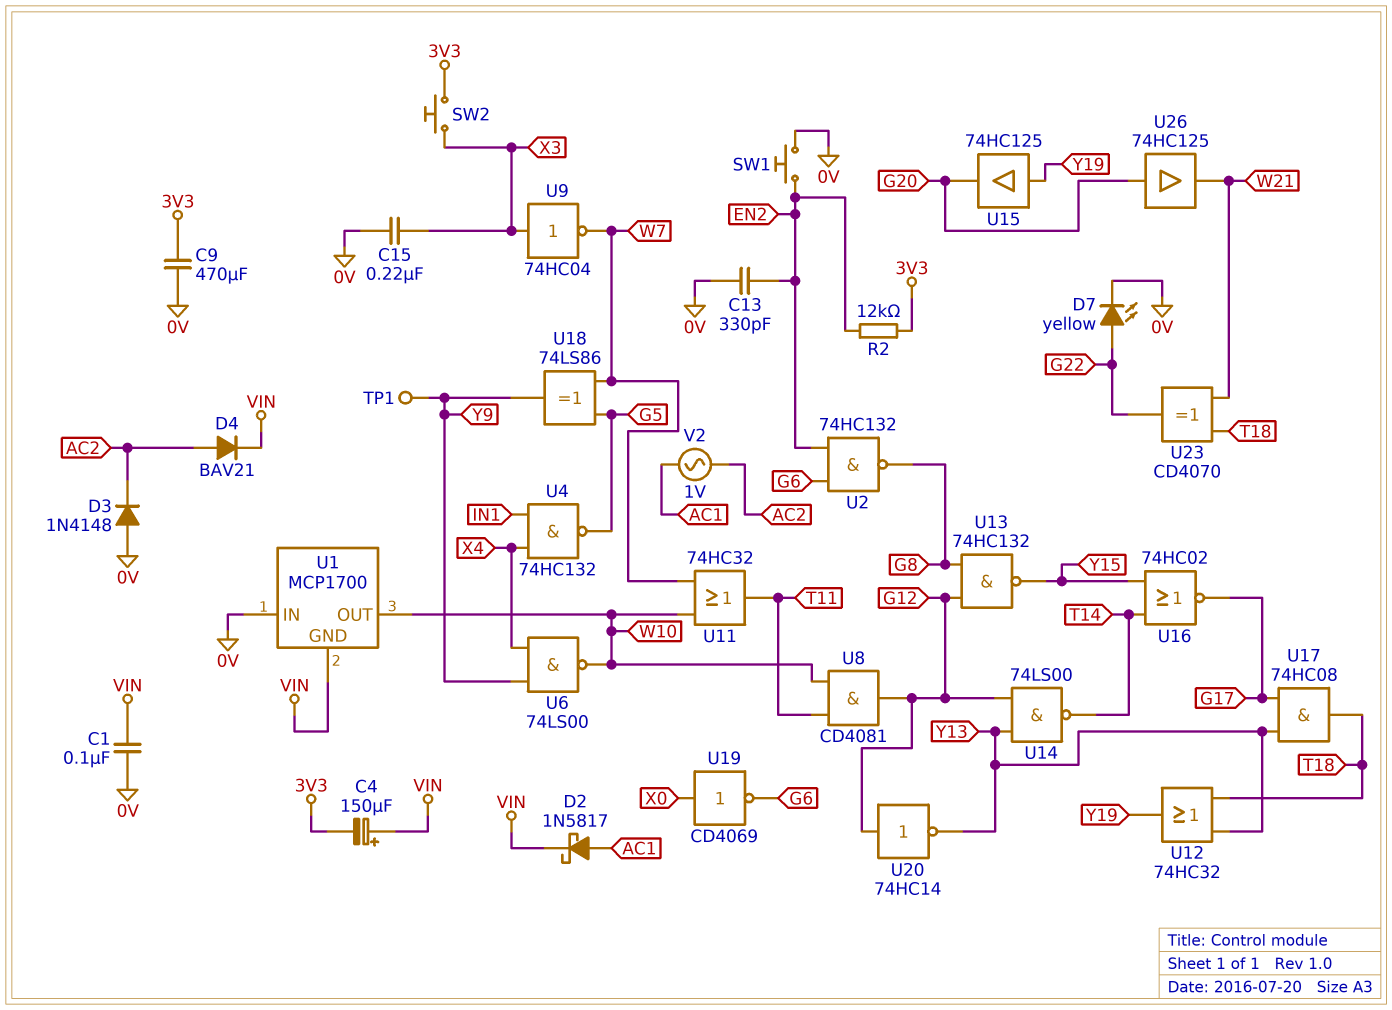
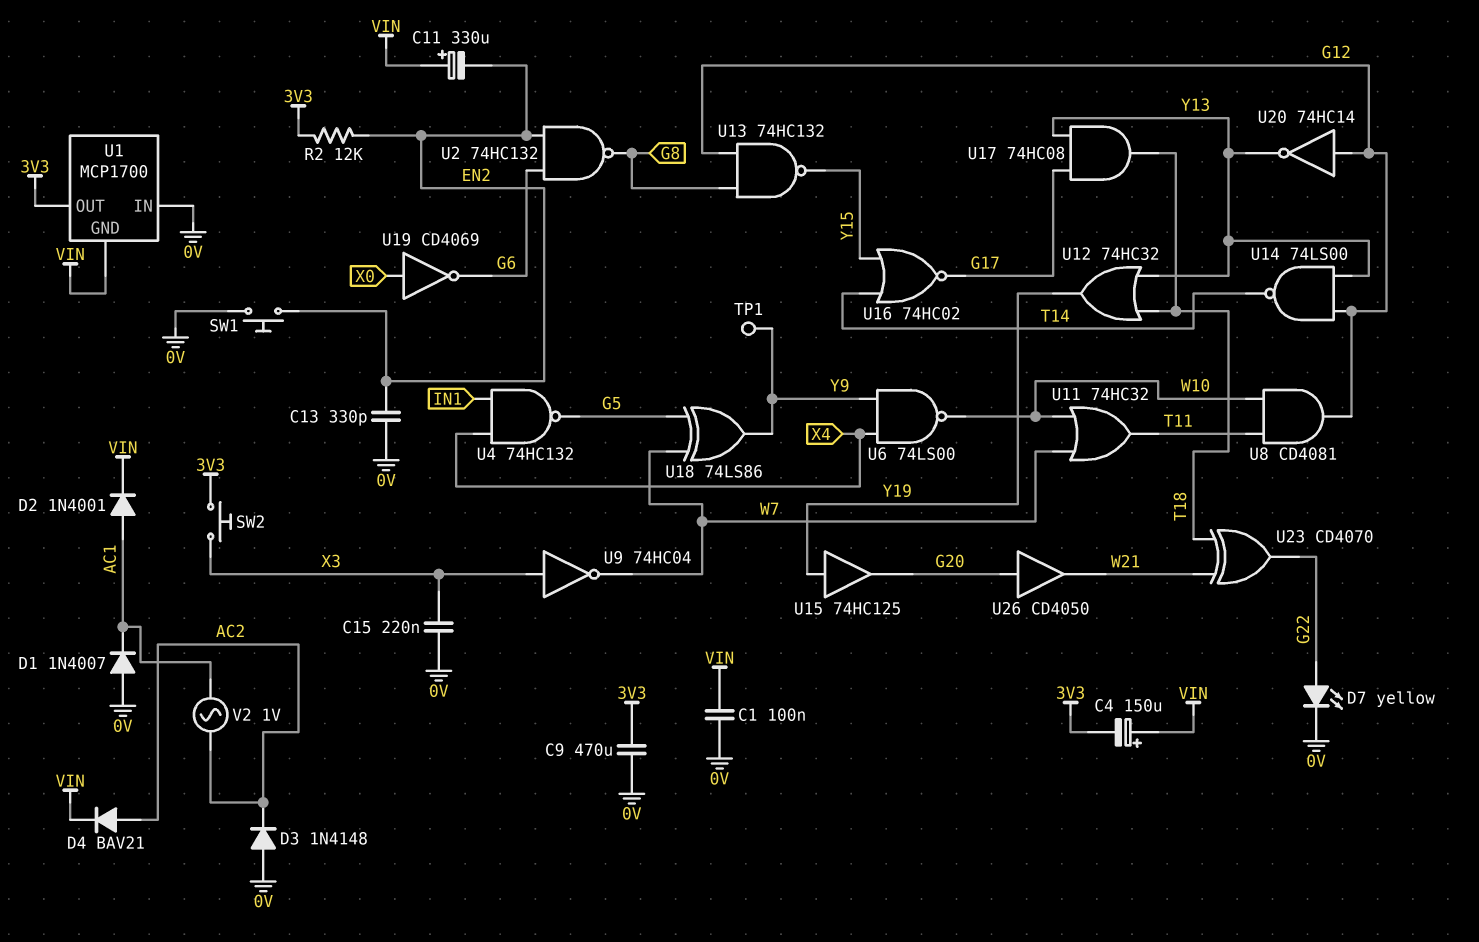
C11: none -> 330uF (plus VIN, minus EN2)
D1: none -> diode 1N4007 (A 0V, K AC1)
D2: schottky 1N5817 (A AC1, K VIN) -> diode 1N4001 (A AC1, K VIN)
U1 pin OUT: W10 -> 3V3
U26: buffer 74HC125 (in G20, out W21) -> buffer CD4050 (in G20, out W21)

